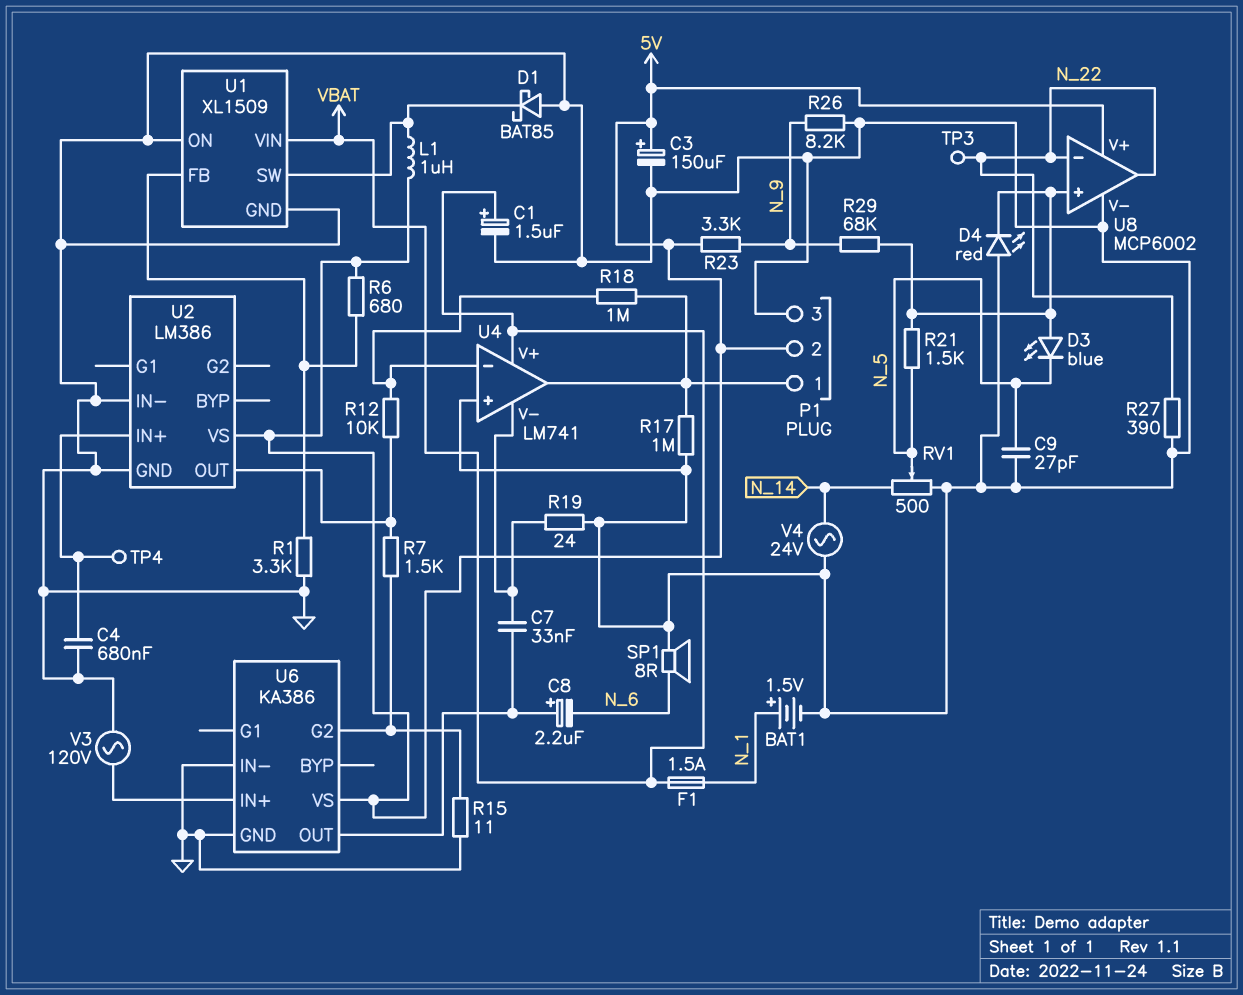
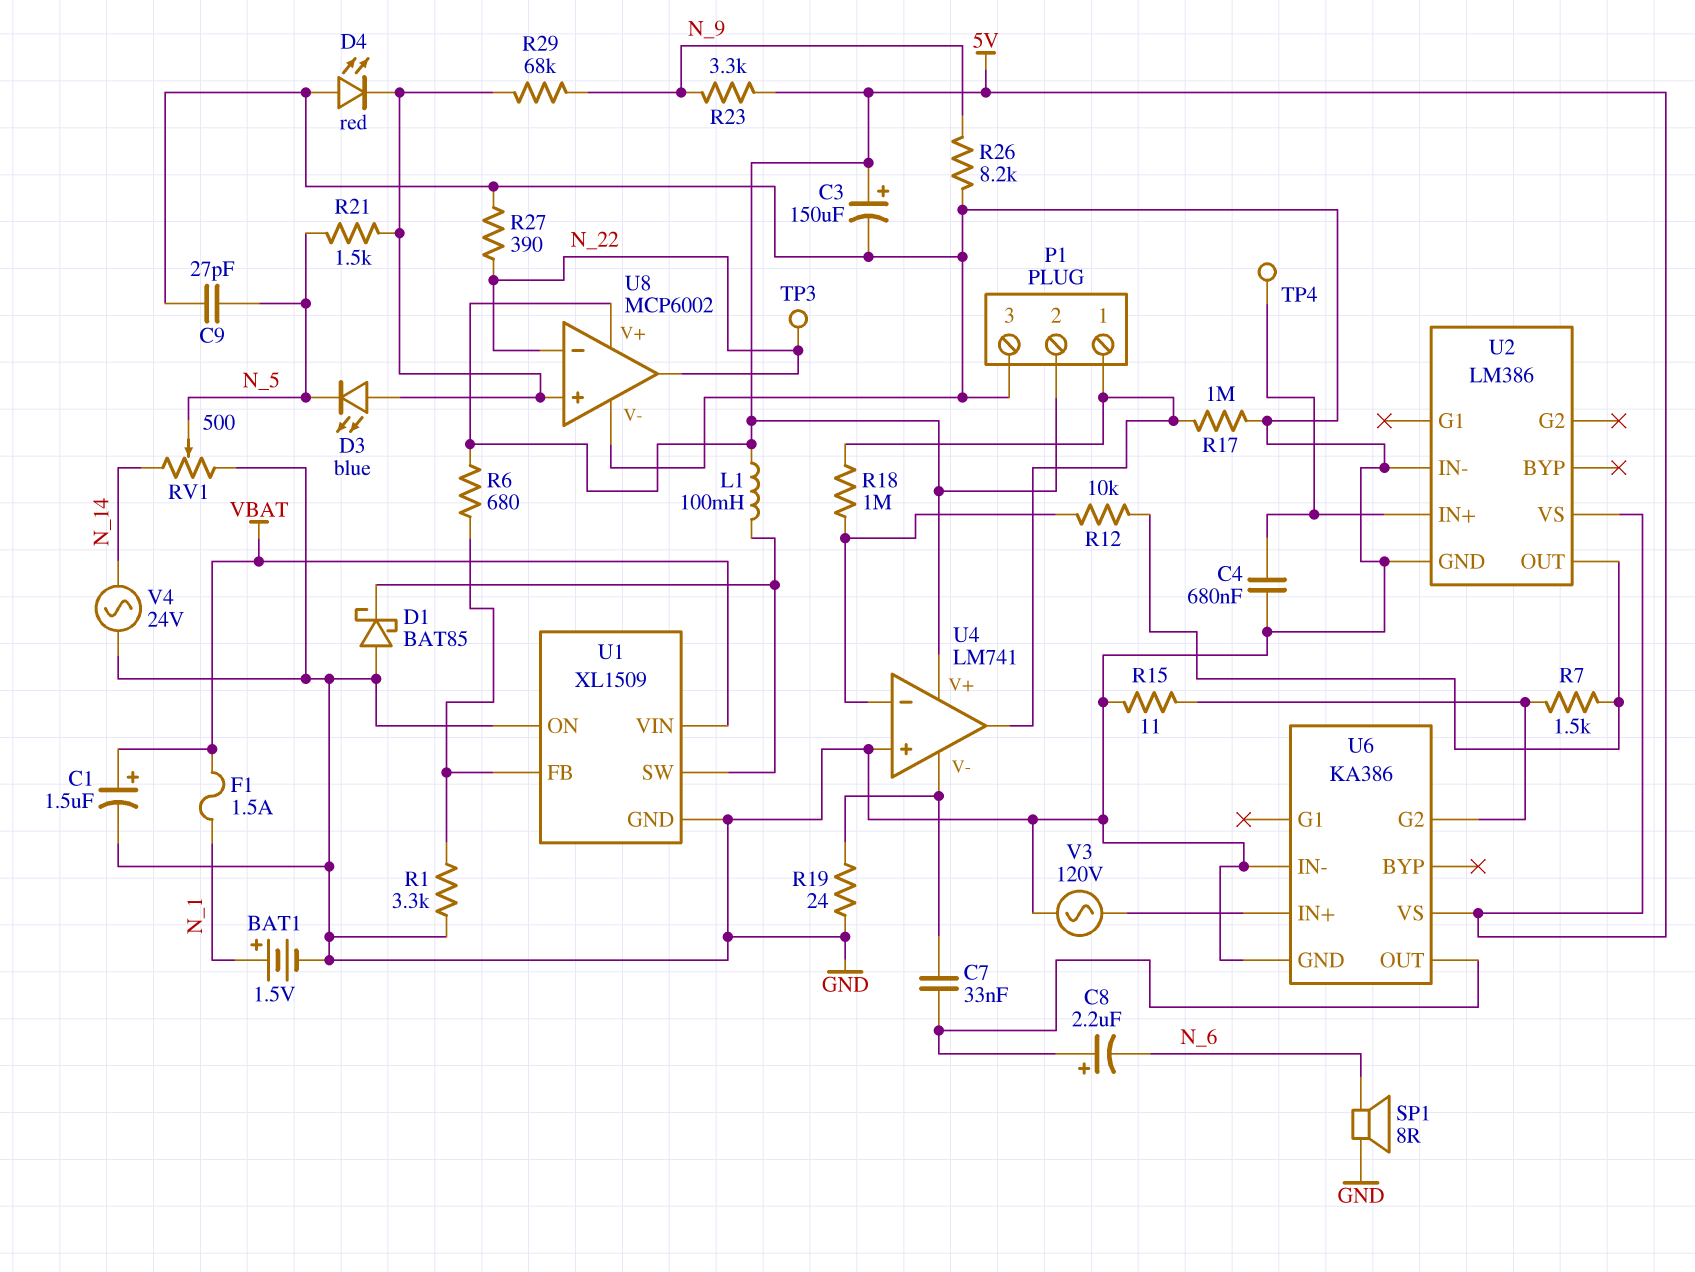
L1: 1uH (5V, U1/SW) -> 100mH (5V, U1/SW)
U4 pin V+: VBAT -> 5V

